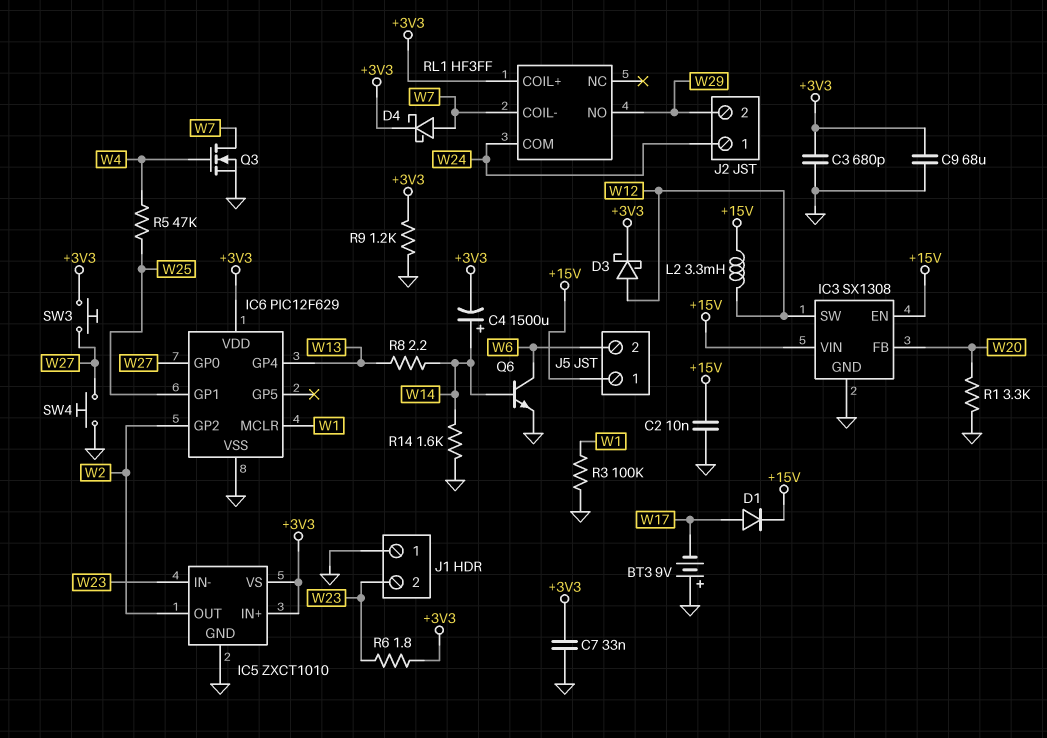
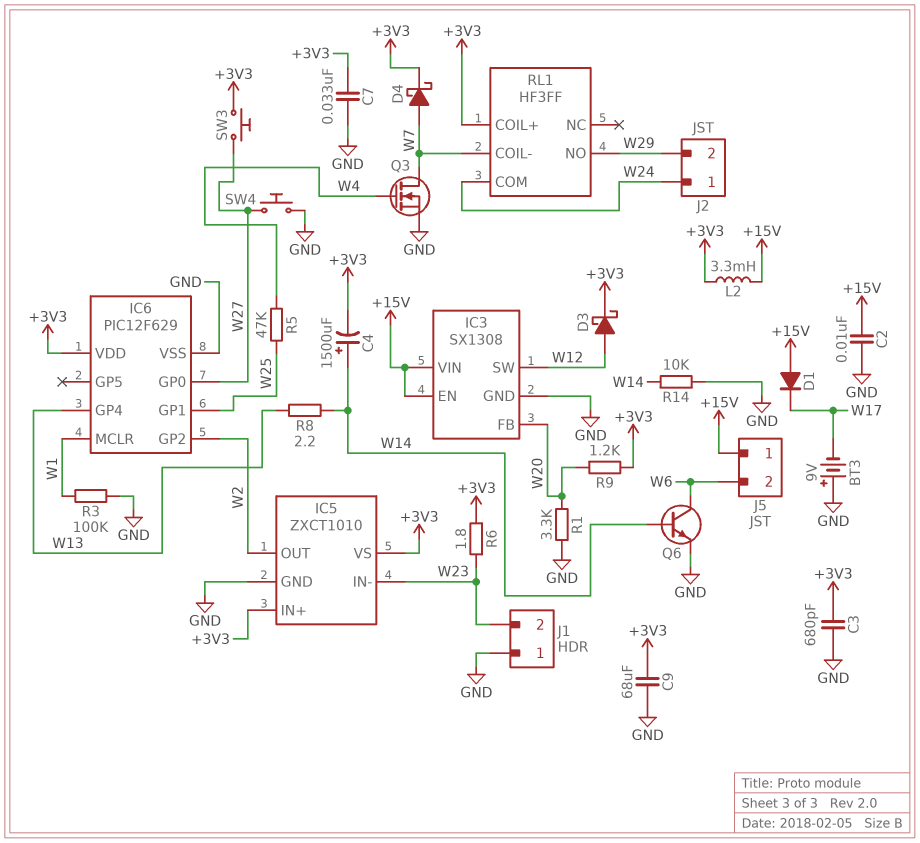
D1: diode (A W17, K +15V) -> diode (A +15V, K W17)
L2: 3.3mH (+15V, W12) -> 3.3mH (+3V3, +15V)
R9: 1.2k (+3V3, GND) -> 1.2k (+3V3, W20)
R14: 1.6k (GND, W14) -> 10k (GND, W14)

